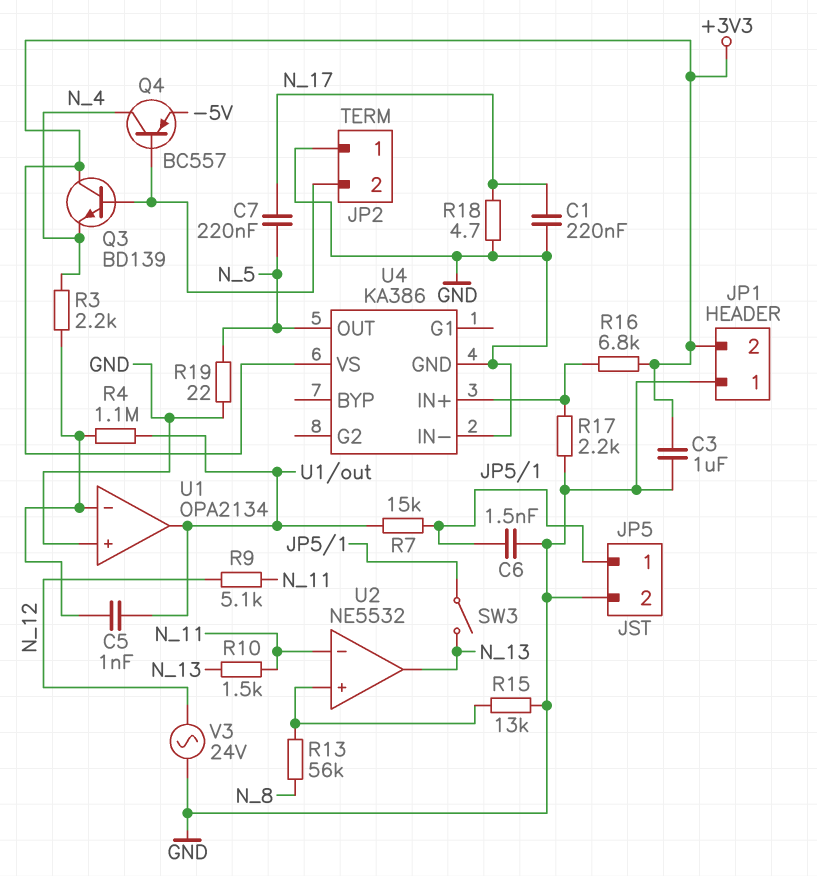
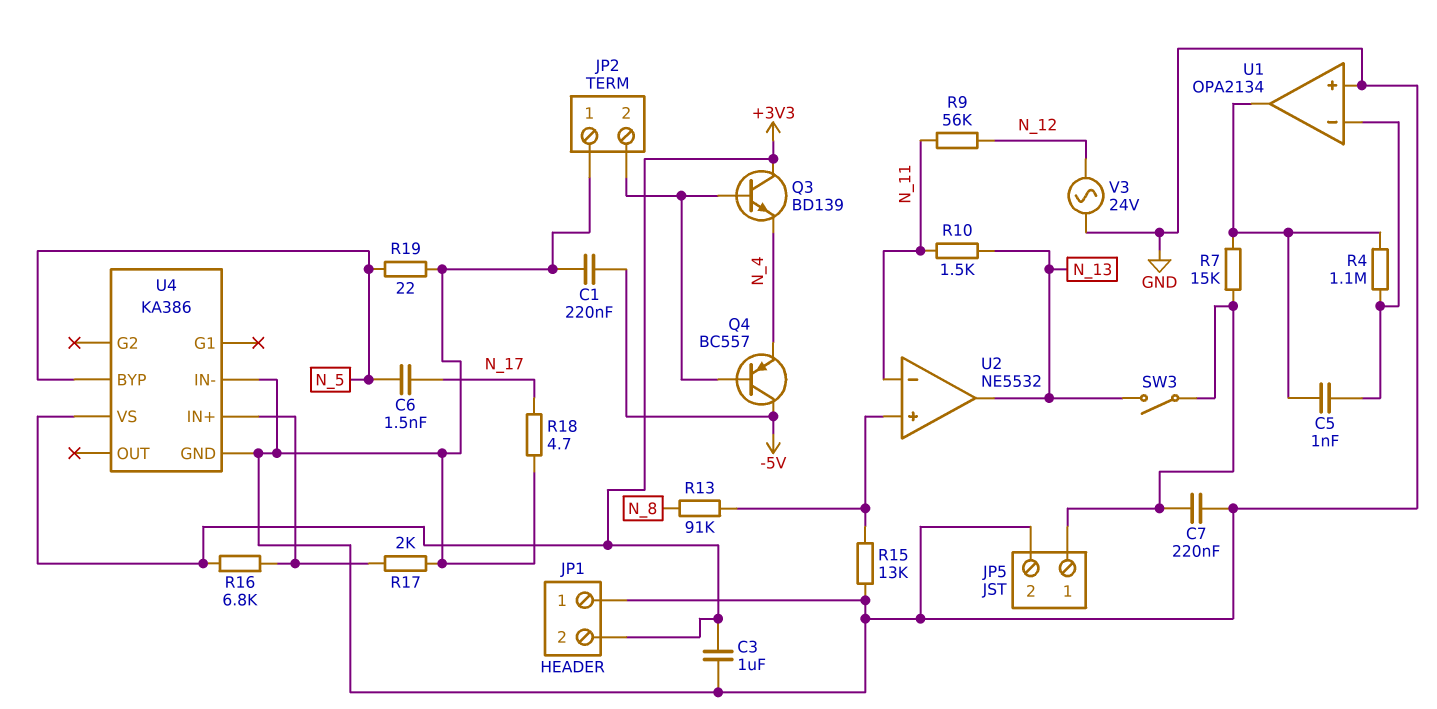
C1: 220nF (GND, N_17) -> 220nF (-5V, GND)
C6: 1.5nF (GND, JP5/1) -> 1.5nF (N_5, N_17)
C7: 220nF (N_5, N_17) -> 220nF (GND, JP5/1)
Q4: PNP BC557 (B JP2/2, C N_4, E -5V) -> PNP BC557 (B JP2/2, C -5V, E N_4)
R3: 2.2k (N_4, U1/in-) -> none
R9: 5.1k (N_11, N_12) -> 56k (N_11, N_12)
R13: 56k (N_8, U2/in+) -> 91k (N_8, U2/in+)
R17: 2.2k (GND, U4/IN+) -> 2k (GND, U4/IN+)
U4 pin BYP: none -> N_5
U4 pin OUT: N_5 -> none

